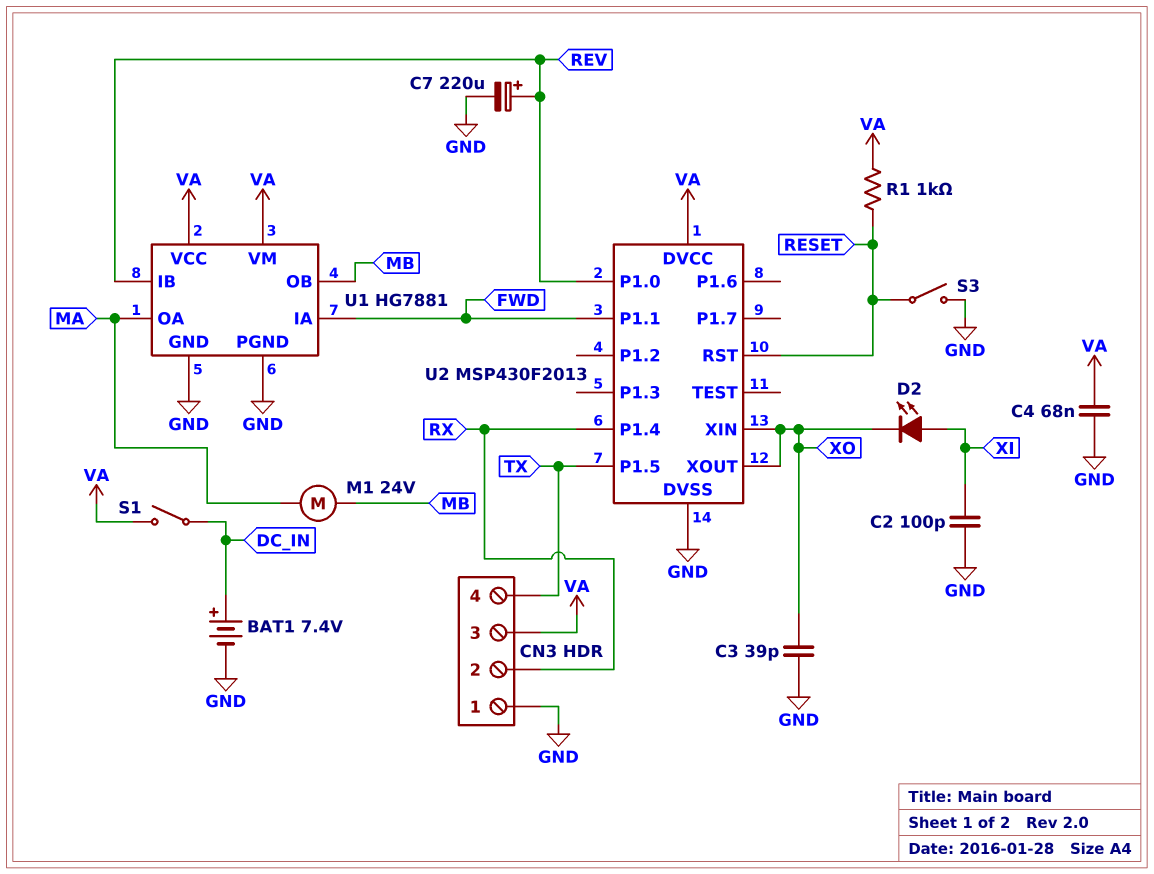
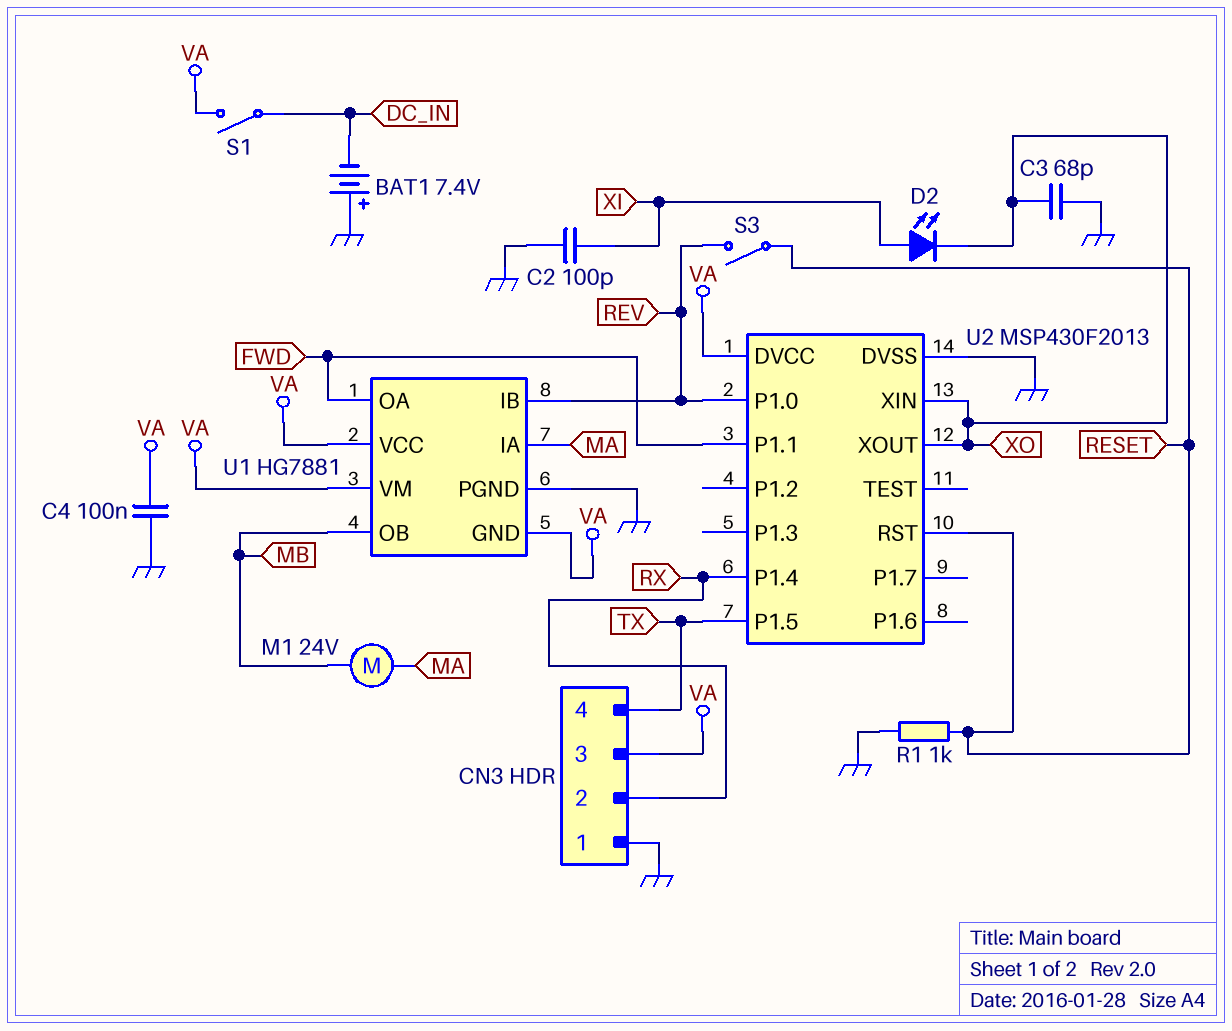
BAT1: 7.4V (plus DC_IN, minus GND) -> 7.4V (plus GND, minus DC_IN)
C3: 39pF (GND, XO) -> 68pF (GND, XO)
C4: 68nF (GND, VA) -> 100nF (GND, VA)
C7: 220uF (plus REV, minus GND) -> none
R1: 1k (RESET, VA) -> 1k (GND, RESET)
S3: switch (GND, RESET) -> switch (RESET, REV)
U1 pin GND: GND -> VA
U1 pin IA: FWD -> MA
U1 pin OA: MA -> FWD

